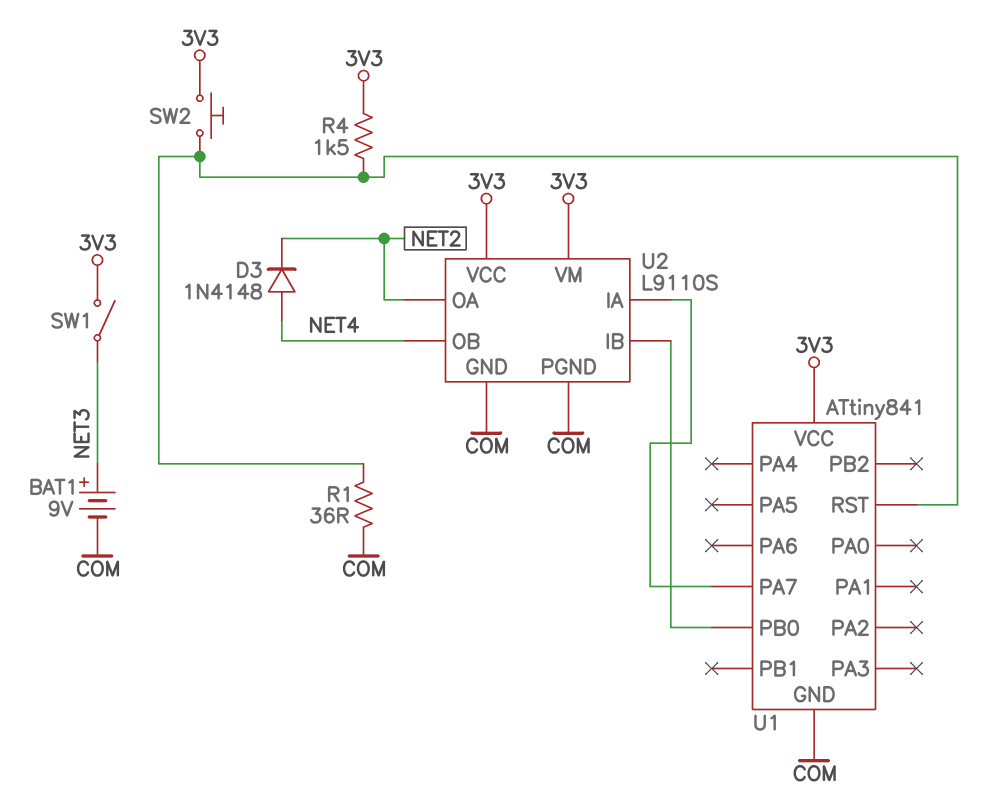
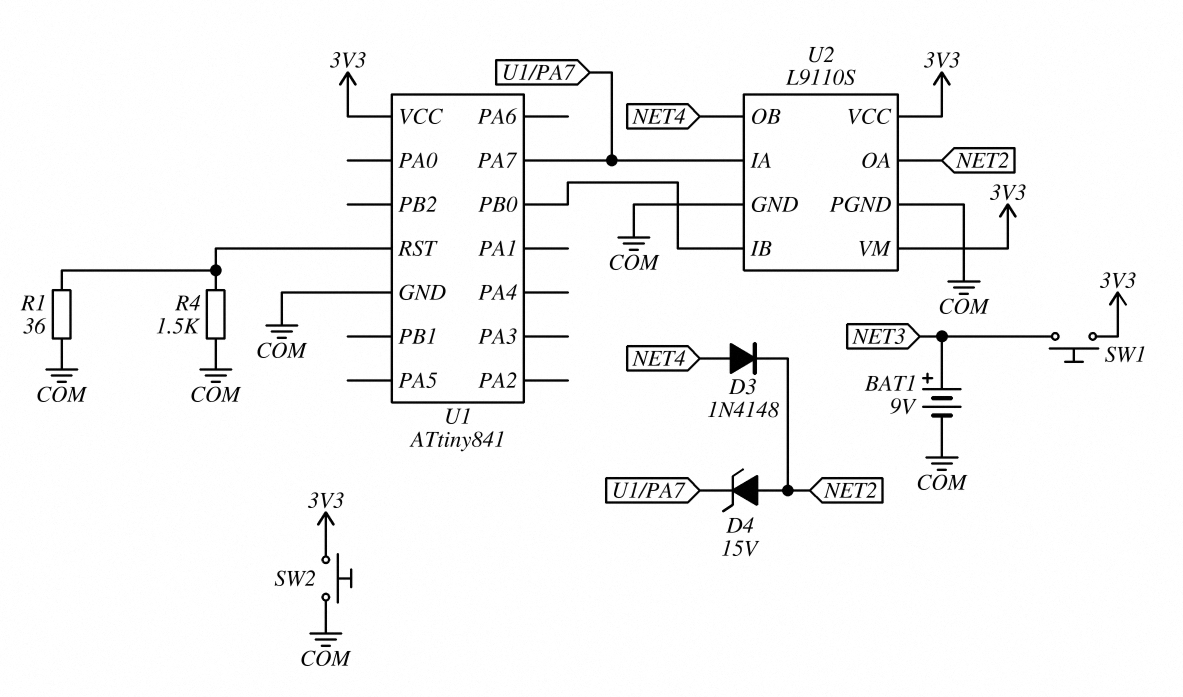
D4: none -> zener 15V (A NET2, K U1/PA7)
R4: 1.5k (3V3, U1/RST) -> 1.5k (COM, U1/RST)
SW1: switch (3V3, NET3) -> button (3V3, NET3)
SW2: button (3V3, U1/RST) -> button (3V3, COM)

